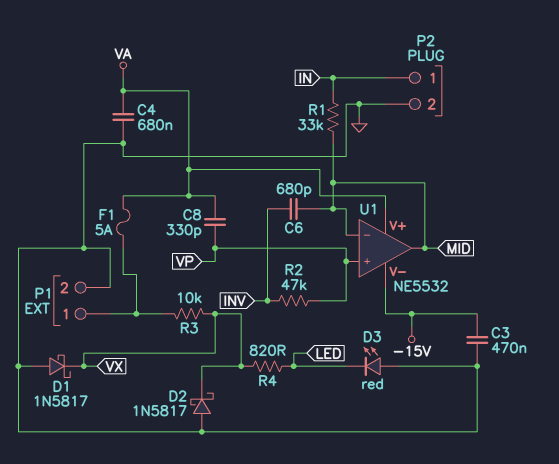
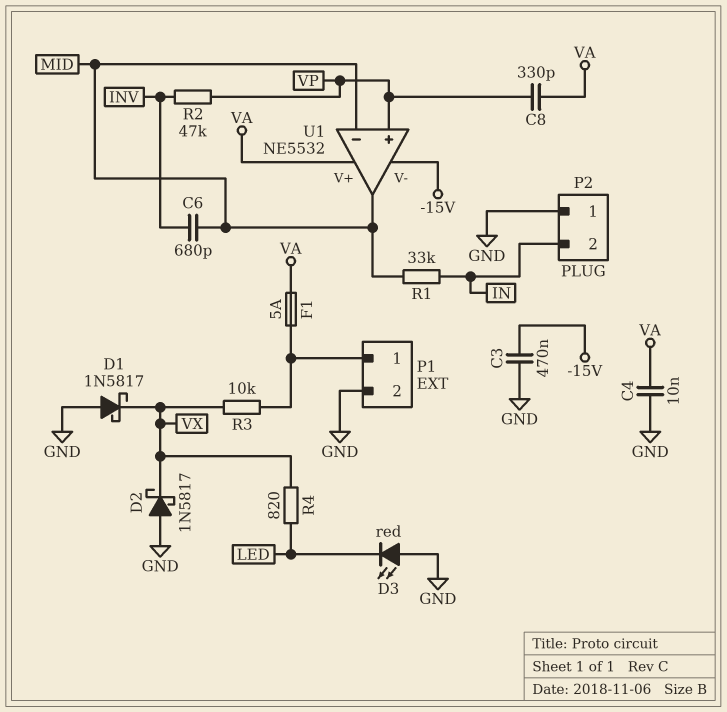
C4: 680nF (GND, VA) -> 10nF (GND, VA)
P2 pin 1: IN -> GND
P2 pin 2: GND -> IN

